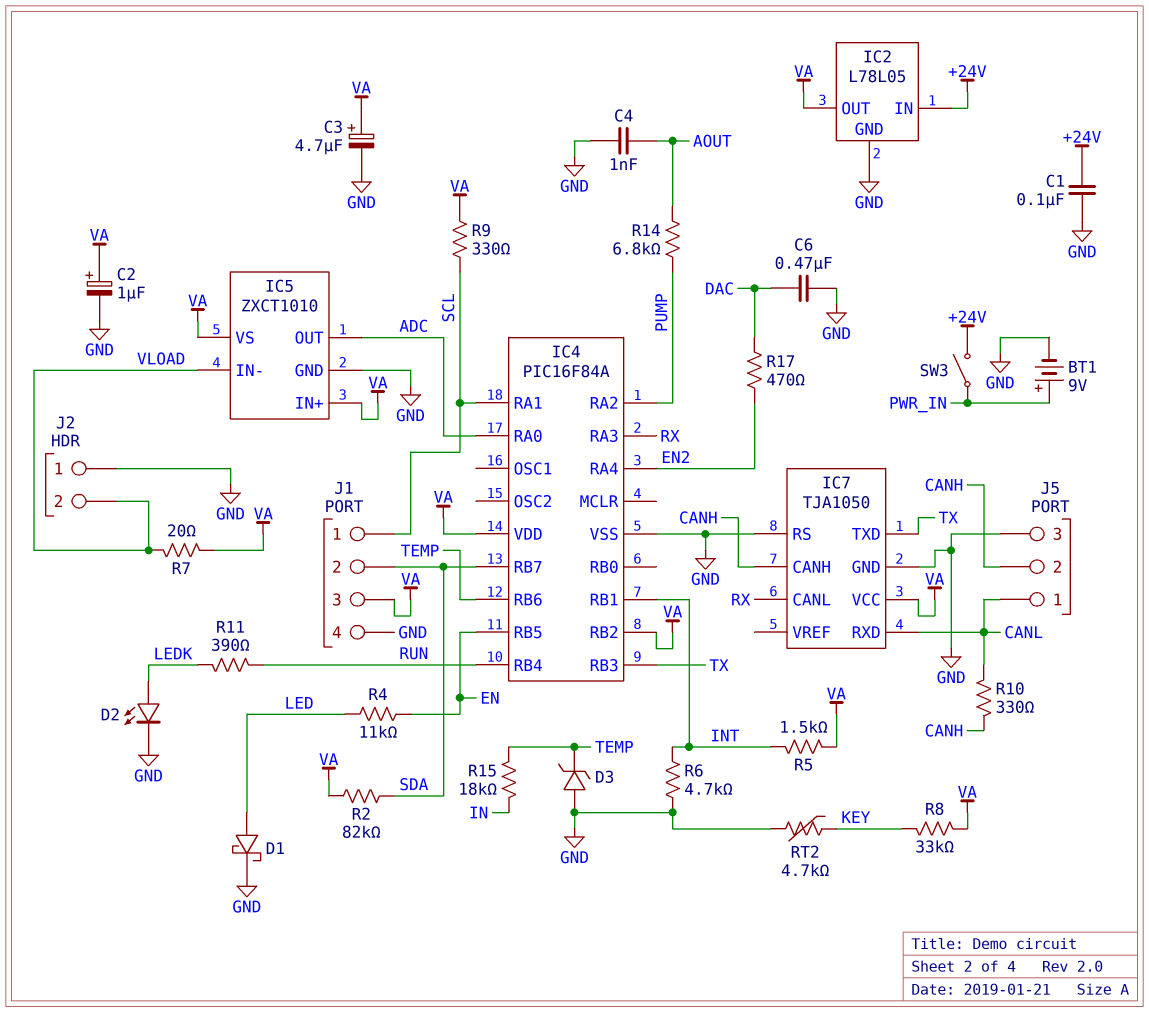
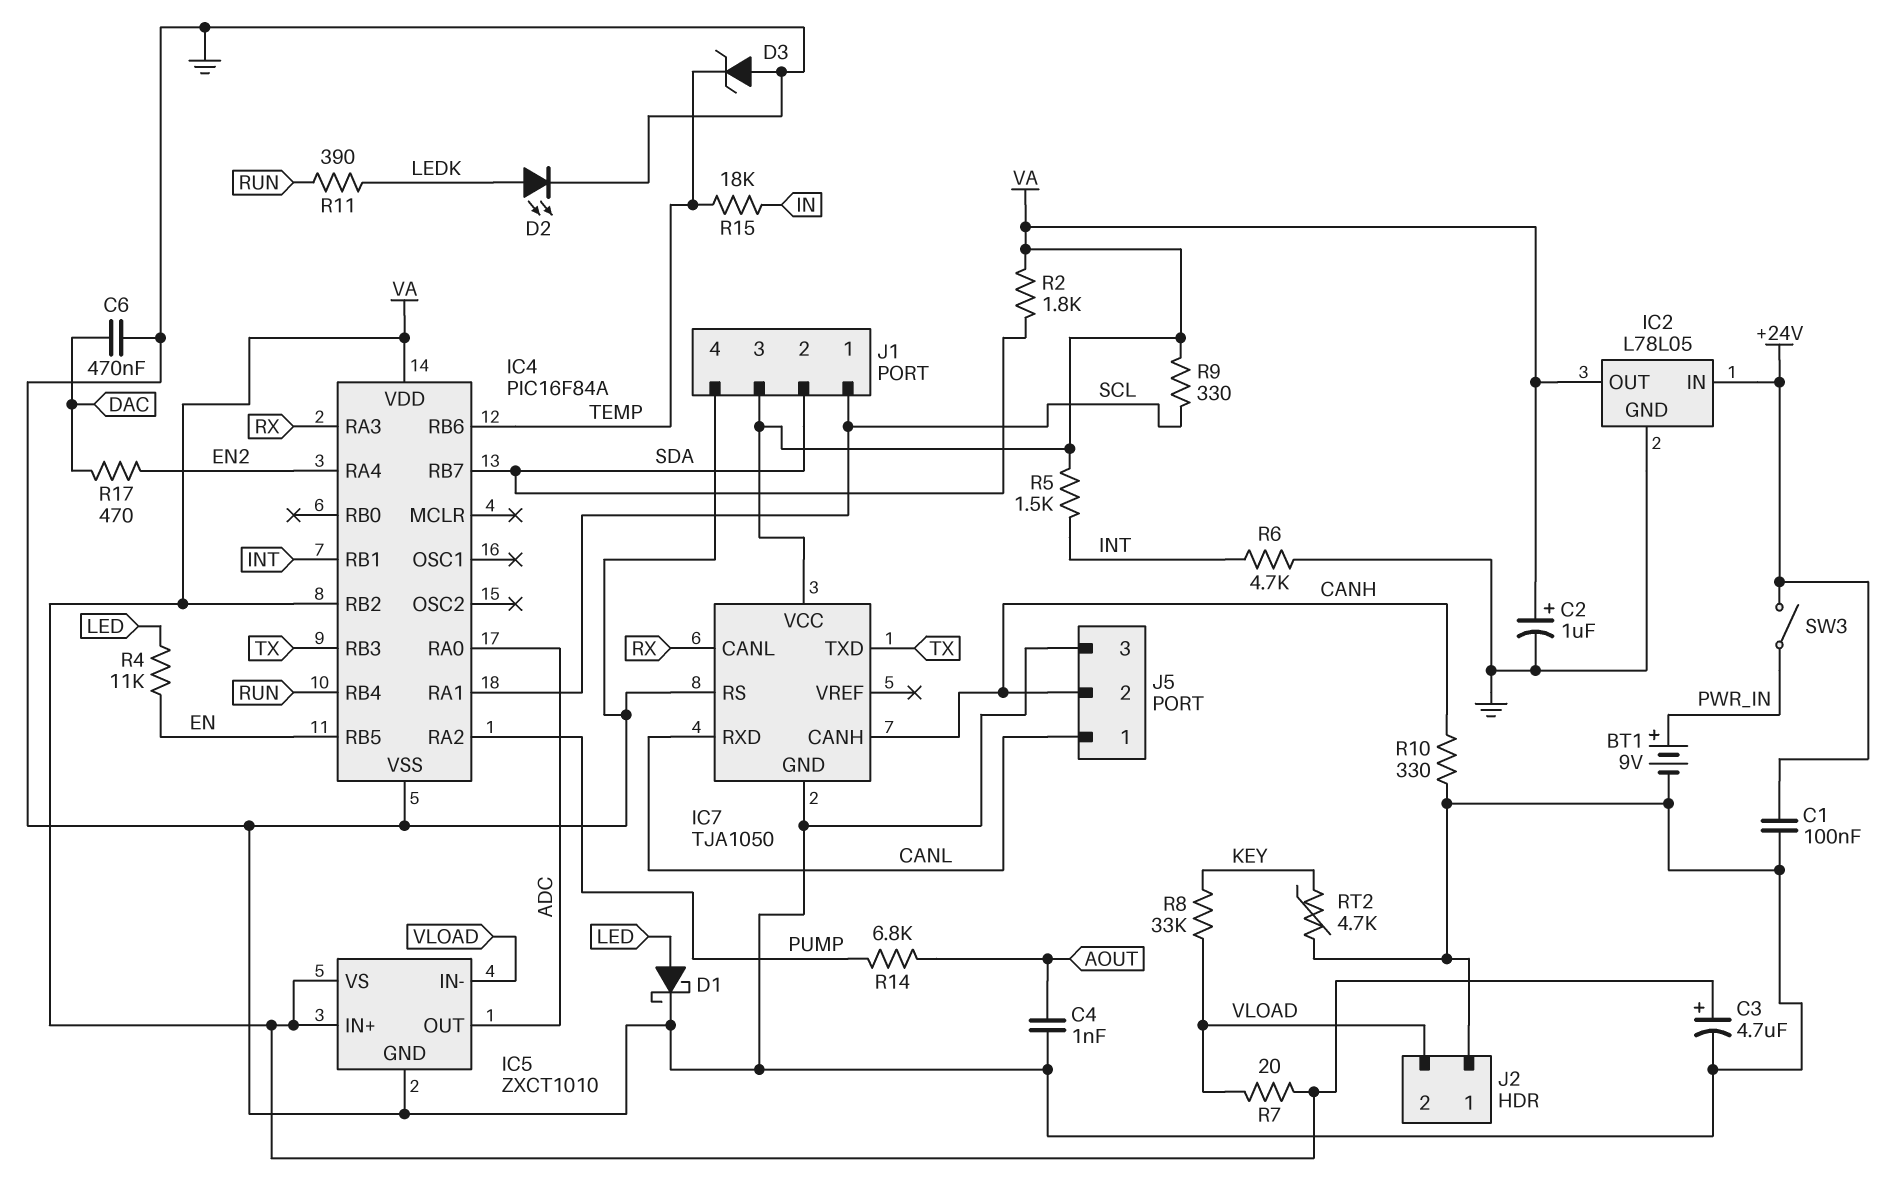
R2: 82k (SDA, VA) -> 1.8k (SDA, VA)
R8: 33k (KEY, VA) -> 33k (KEY, VLOAD)
R10: 330 (CANH, CANL) -> 330 (CANH, GND)

